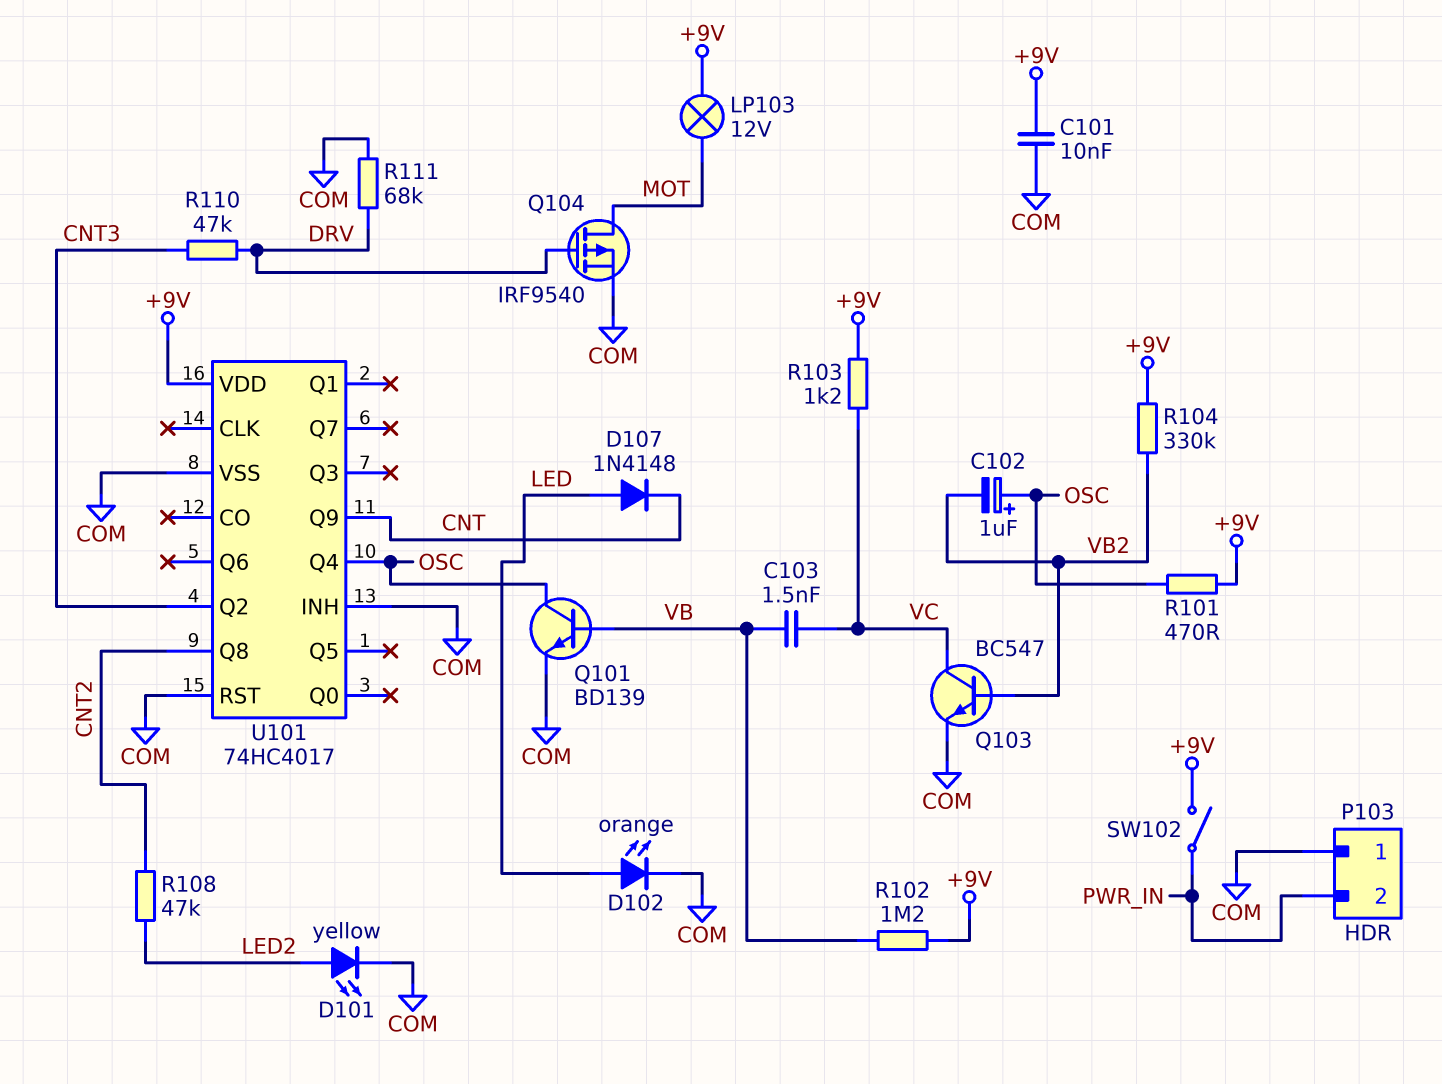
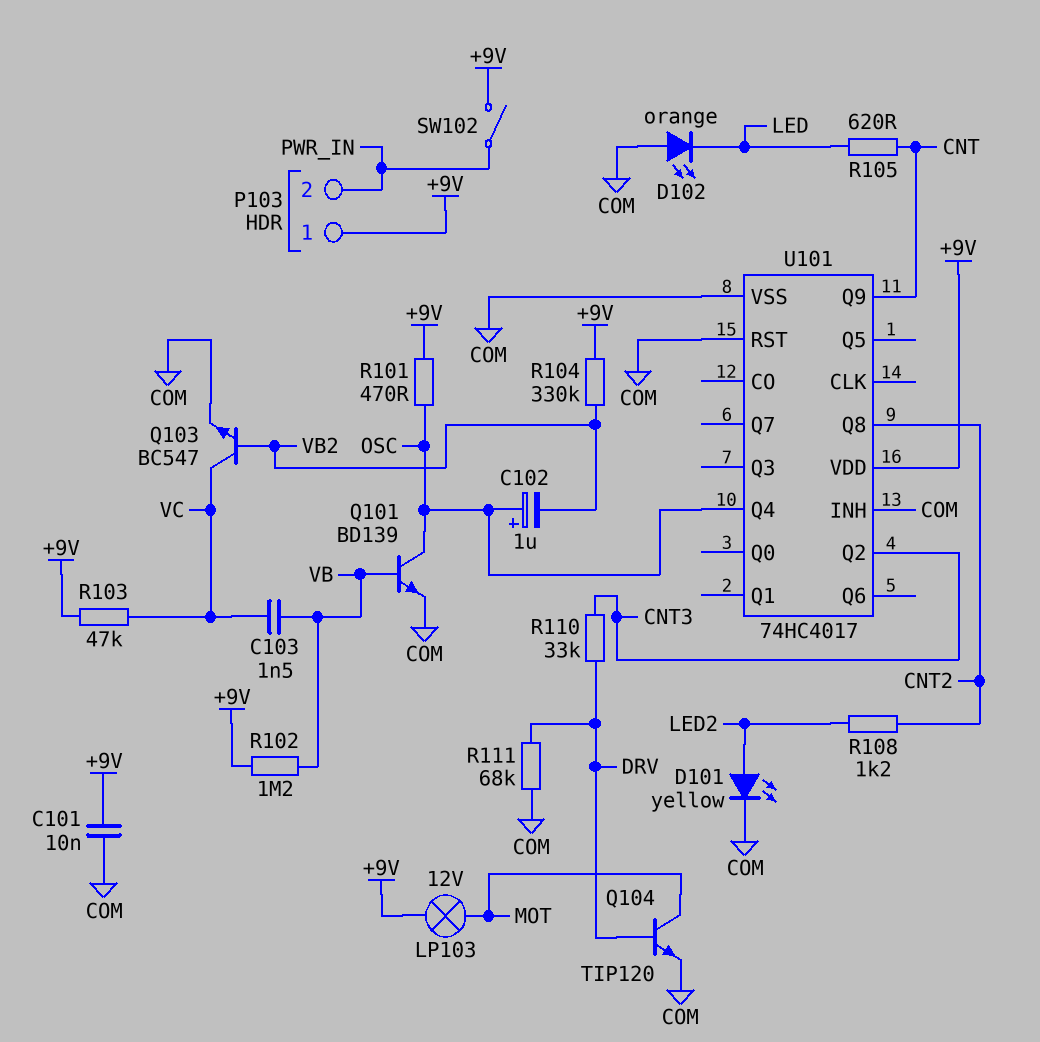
D102: LED orange (A LED, K COM) -> LED orange (A COM, K LED)
D107: diode 1N4148 (A LED, K CNT) -> none
P103 pin 1: COM -> +9V
Q104: PMOS IRF9540 (G DRV, D MOT, S COM) -> NPN TIP120 (B DRV, C MOT, E COM)
R103: 1.2k (+9V, VC) -> 47k (+9V, VC)
R105: none -> 620 (CNT, LED)
R108: 47k (CNT2, LED2) -> 1.2k (CNT2, LED2)
R110: 47k (CNT3, DRV) -> 33k (CNT3, DRV)

